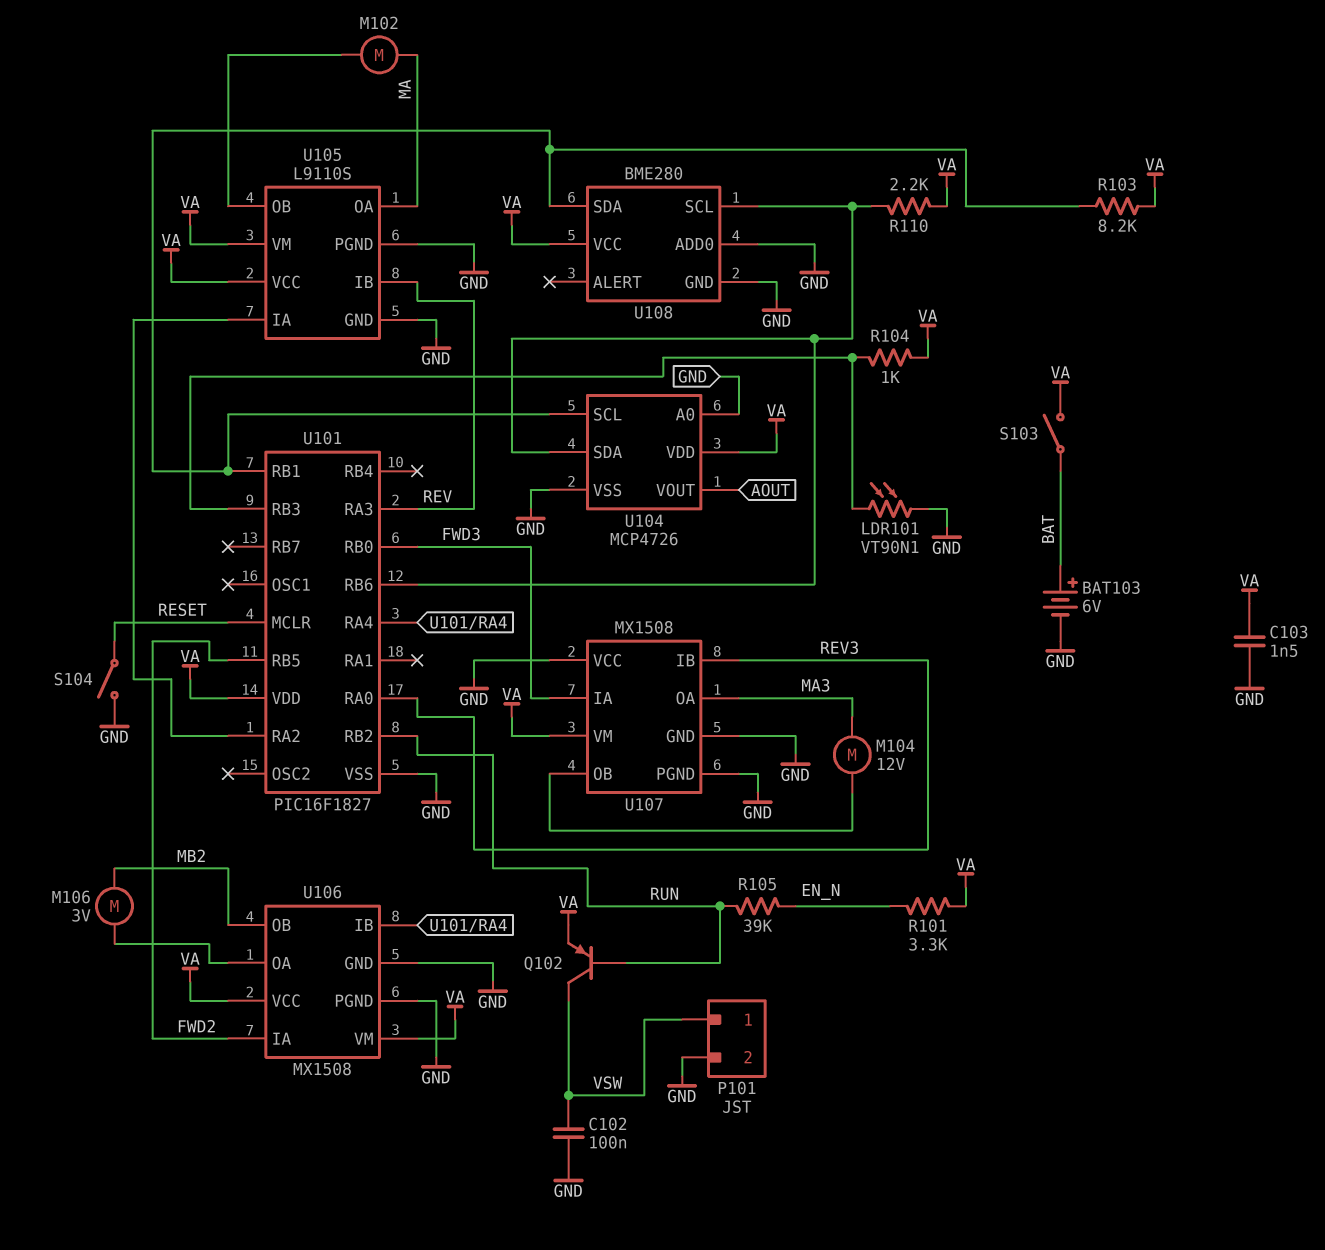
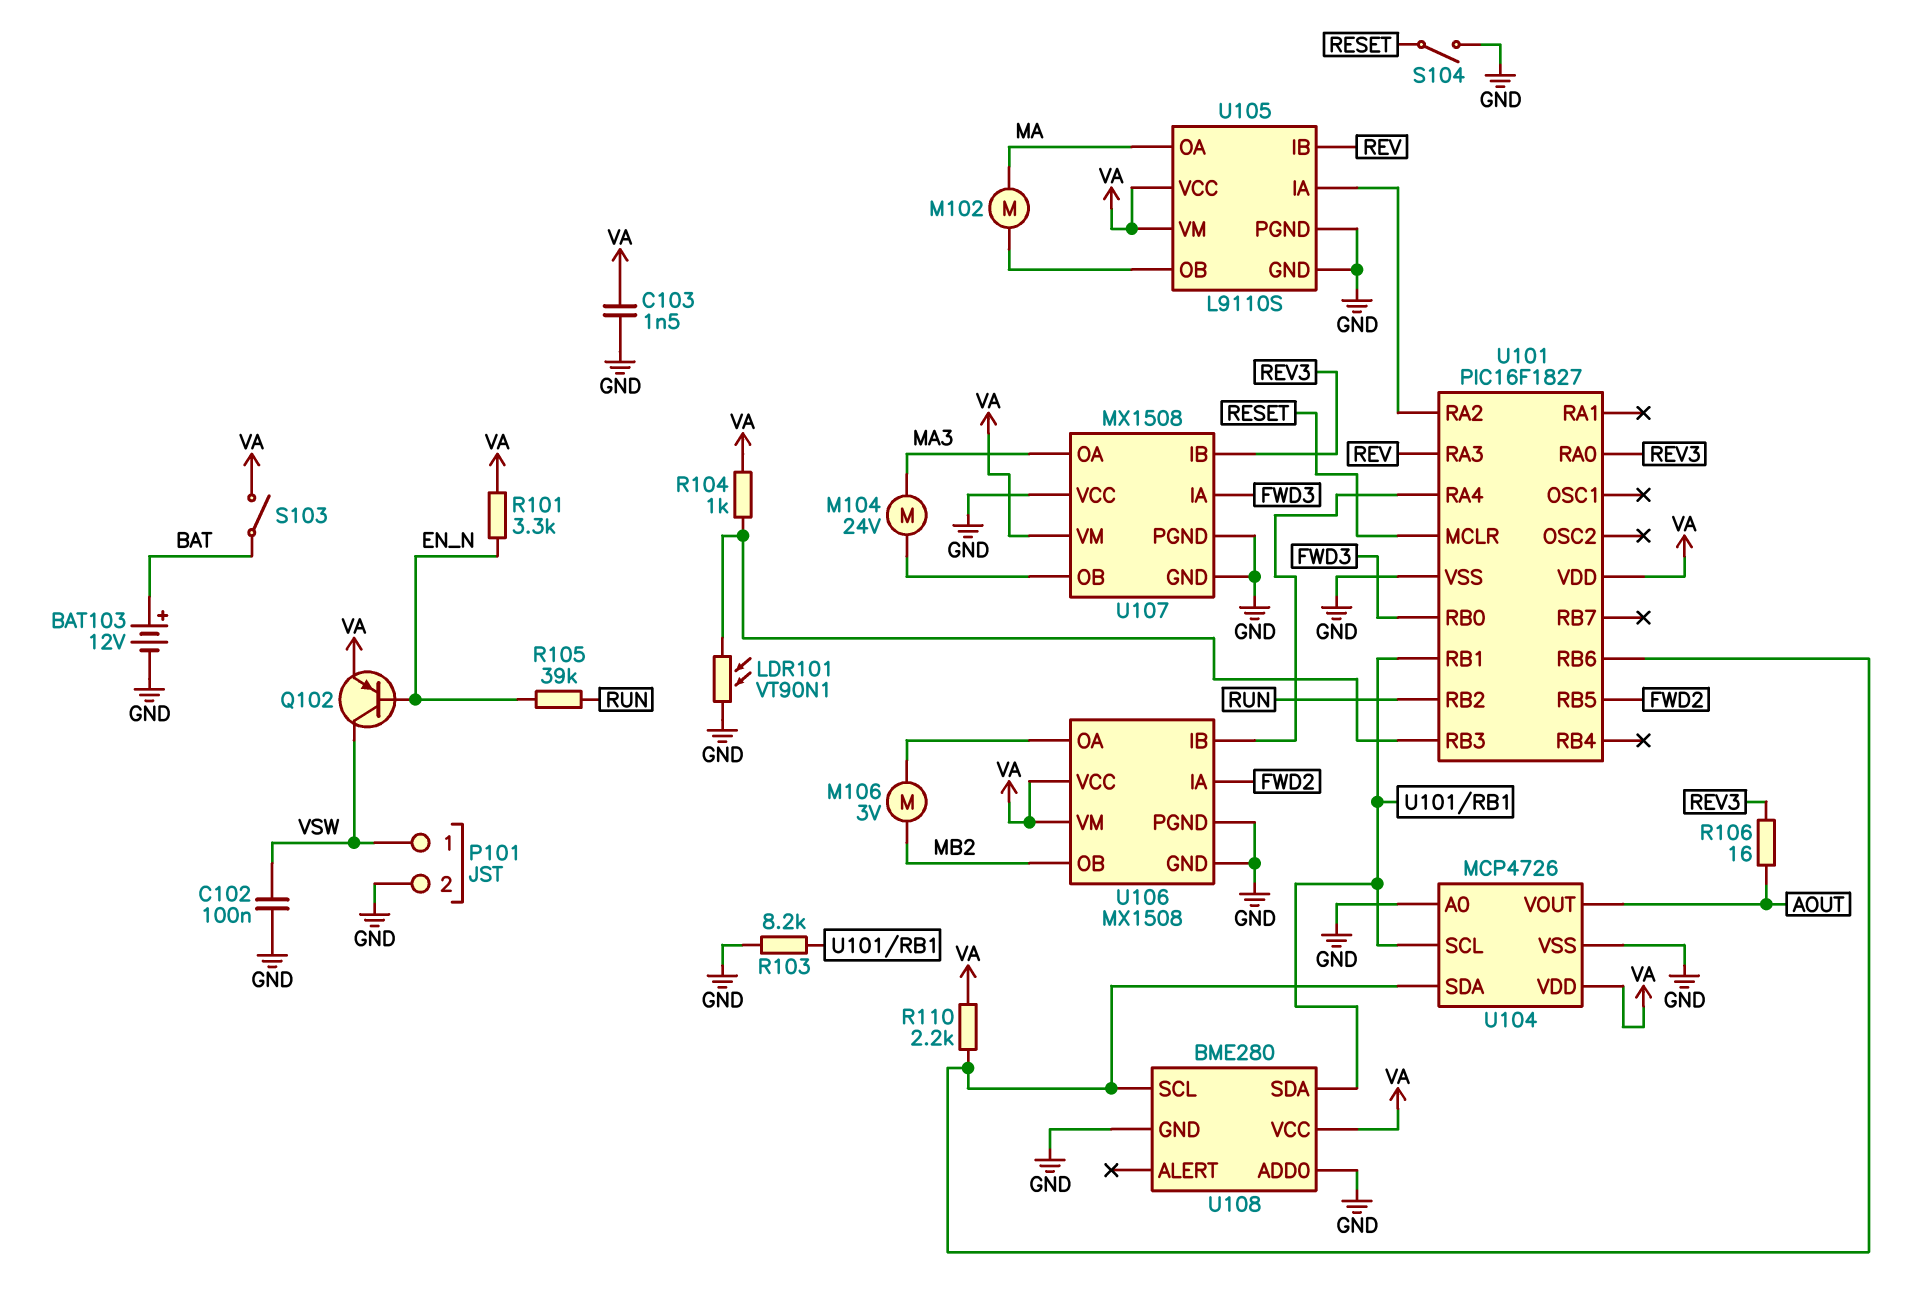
BAT103: 6V (plus BAT, minus GND) -> 12V (plus BAT, minus GND)
M104: motor 12V (MA3, U107/OB) -> motor 24V (MA3, U107/OB)
Q102: PNP (B RUN, C VSW, E VA) -> PNP (B EN_N, C VSW, E VA)
R103: 8.2k (U101/RB1, VA) -> 8.2k (GND, U101/RB1)
R106: none -> 16 (AOUT, REV3)

